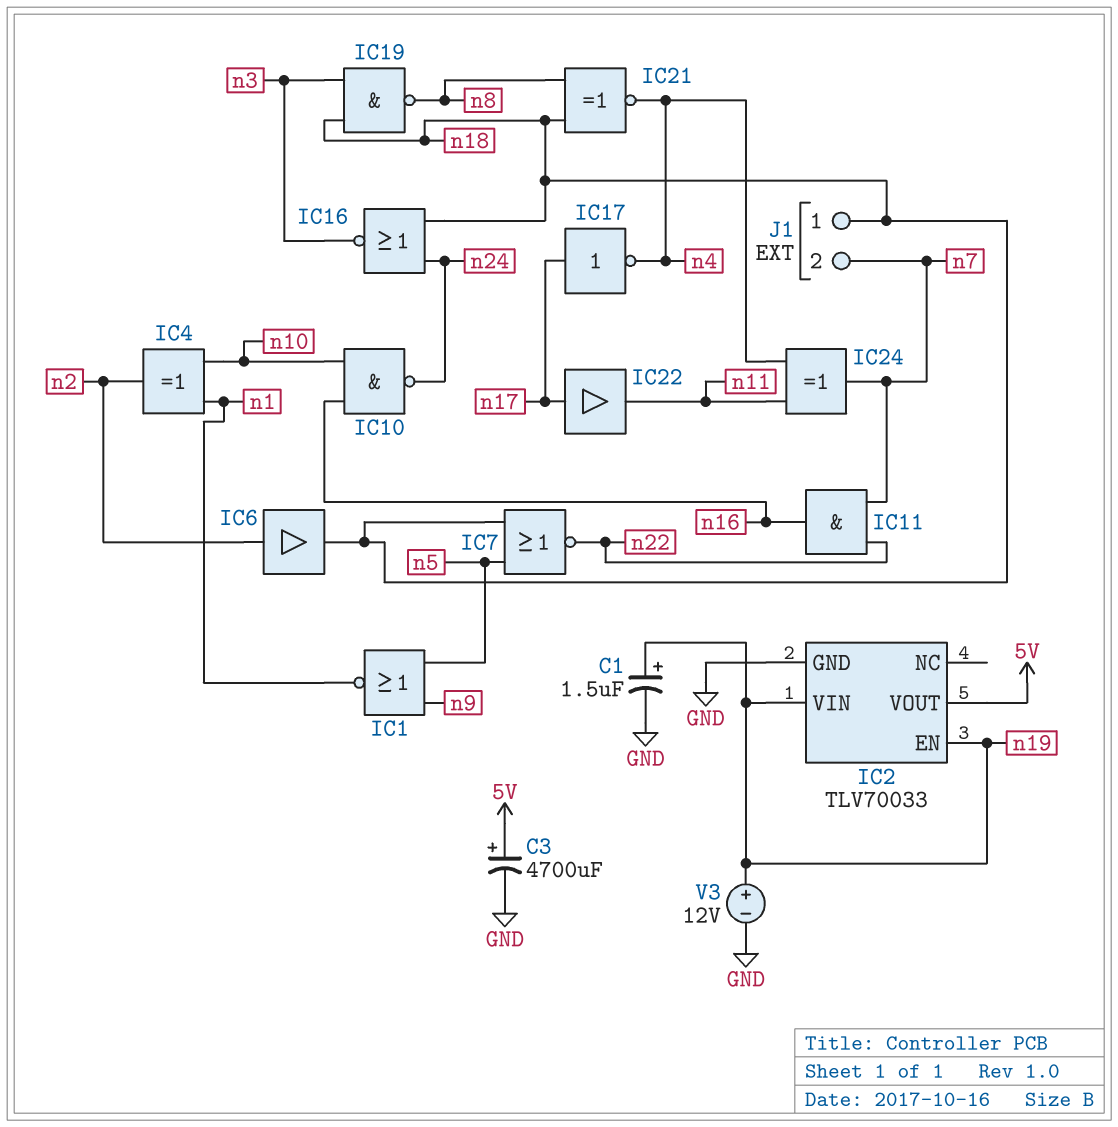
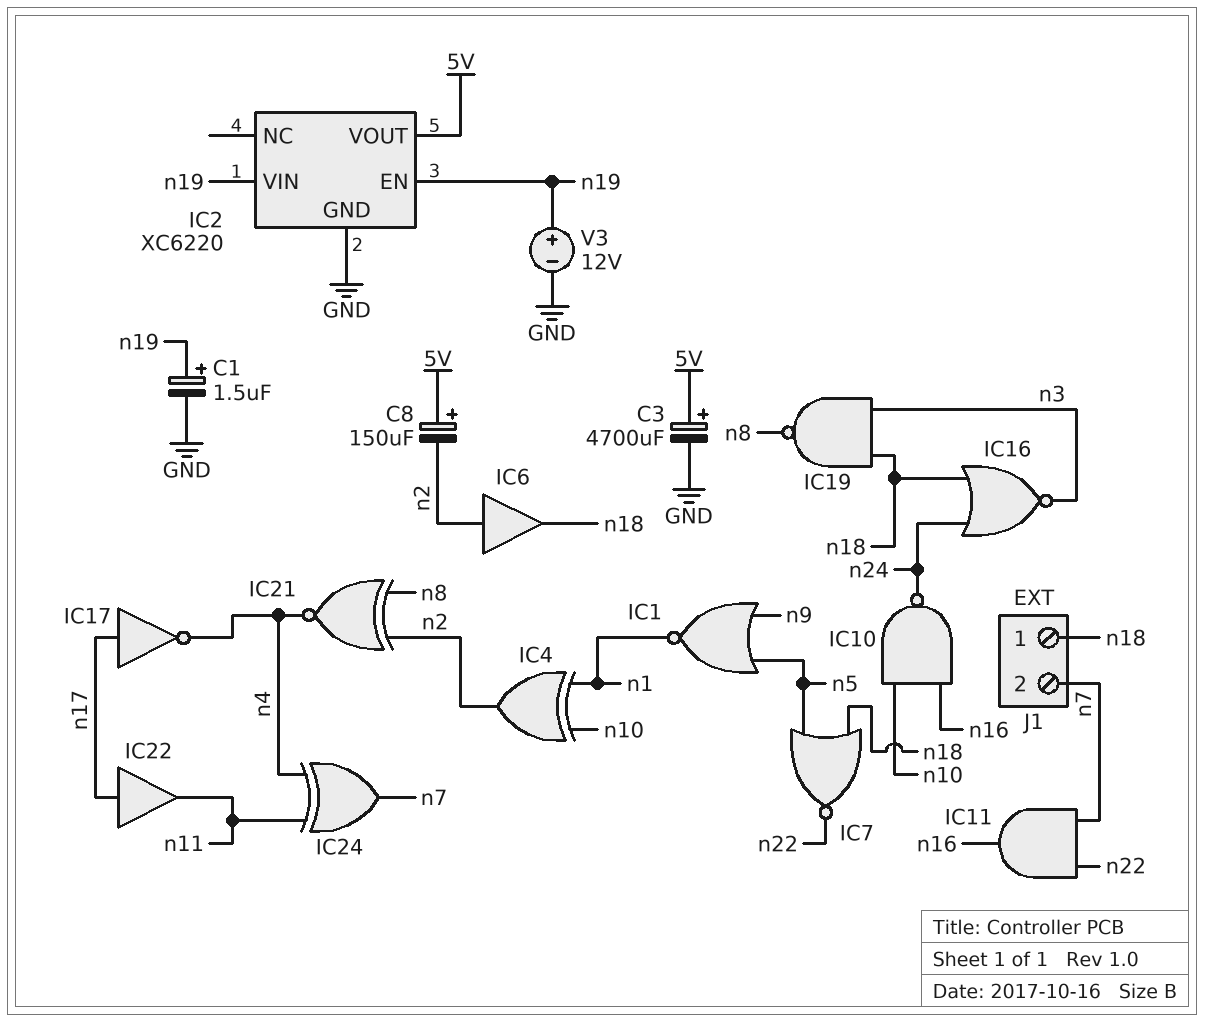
C8: none -> 150uF (plus 5V, minus n2)
IC2: TLV70033 -> XC6220
IC21: XNOR (in n8, in n18, out n4) -> XNOR (in n2, in n8, out n4)

